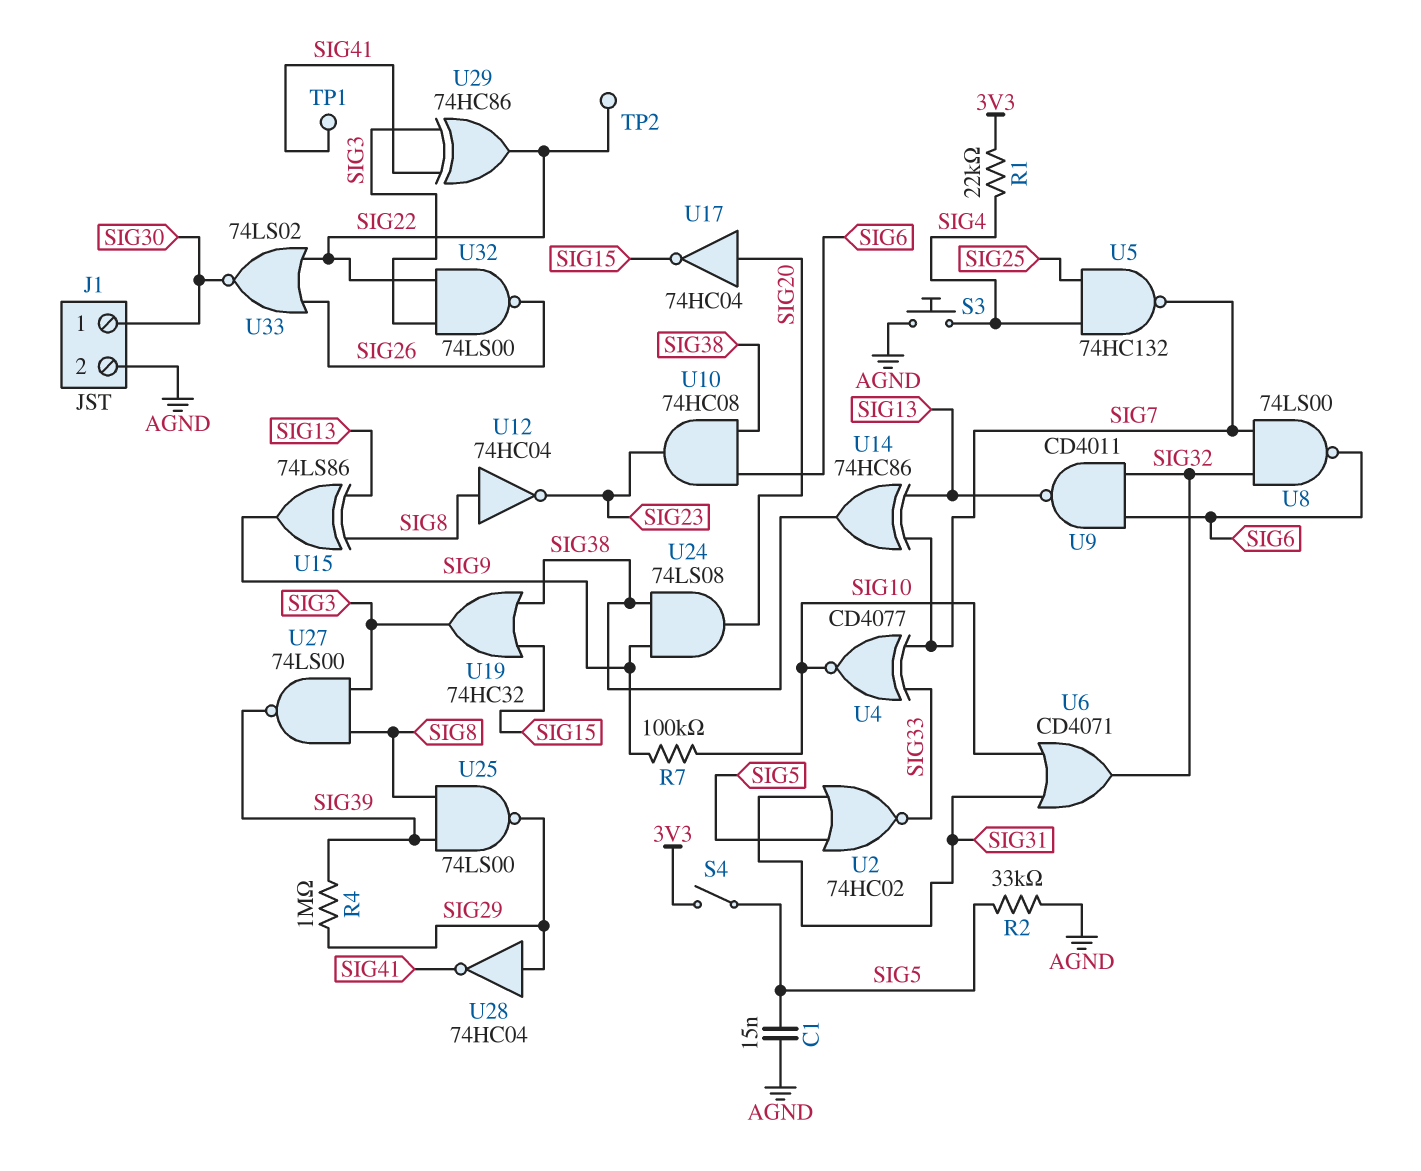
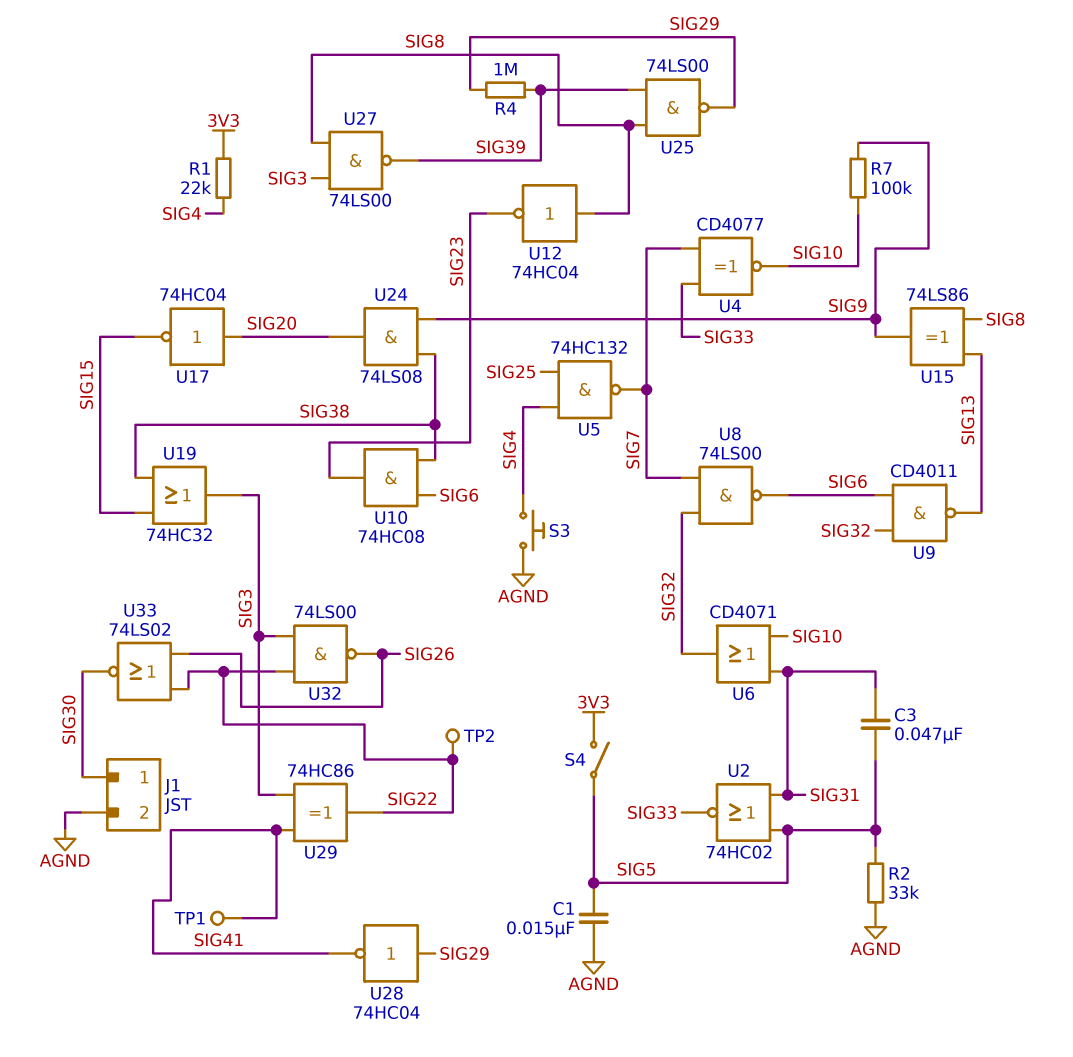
C3: none -> 47nF (SIG5, SIG31)
U14: XOR 74HC86 (in SIG7, in SIG13, out SIG38) -> none

